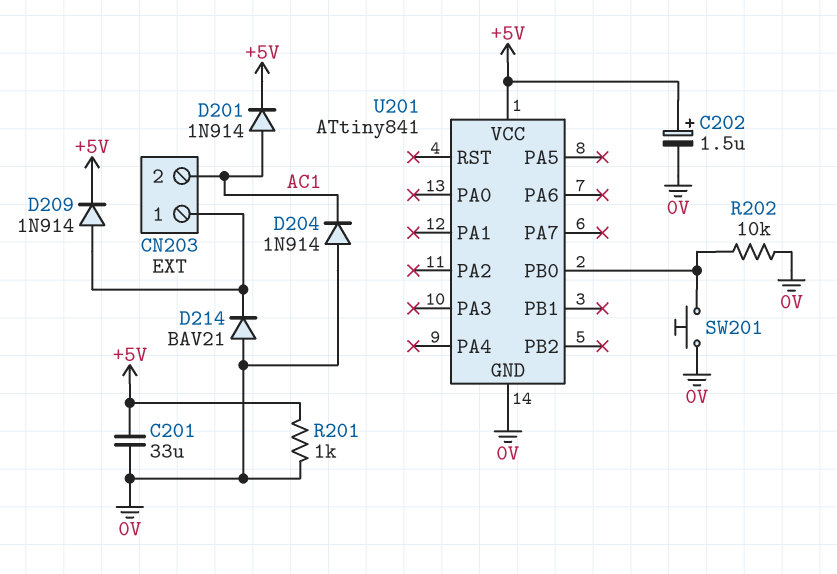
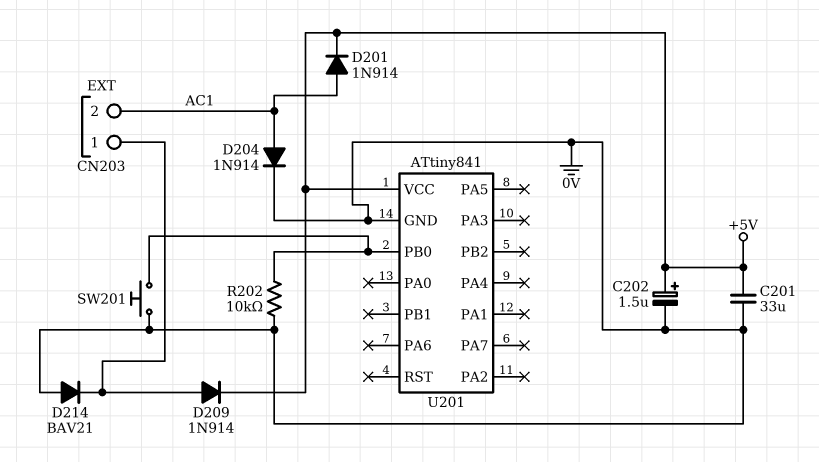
D204: diode 1N914 (A 0V, K AC1) -> diode 1N914 (A AC1, K 0V)
R201: 1k (+5V, 0V) -> none

